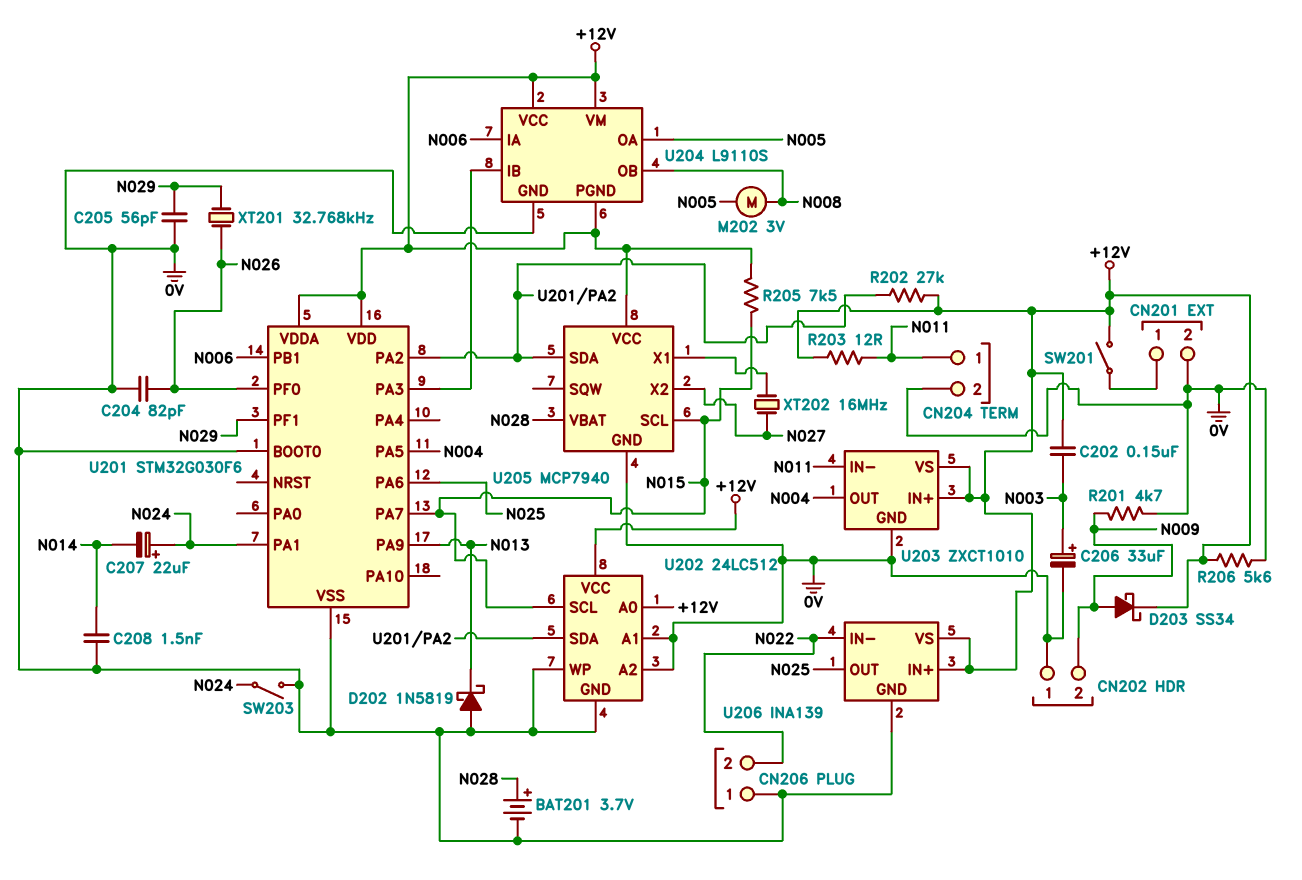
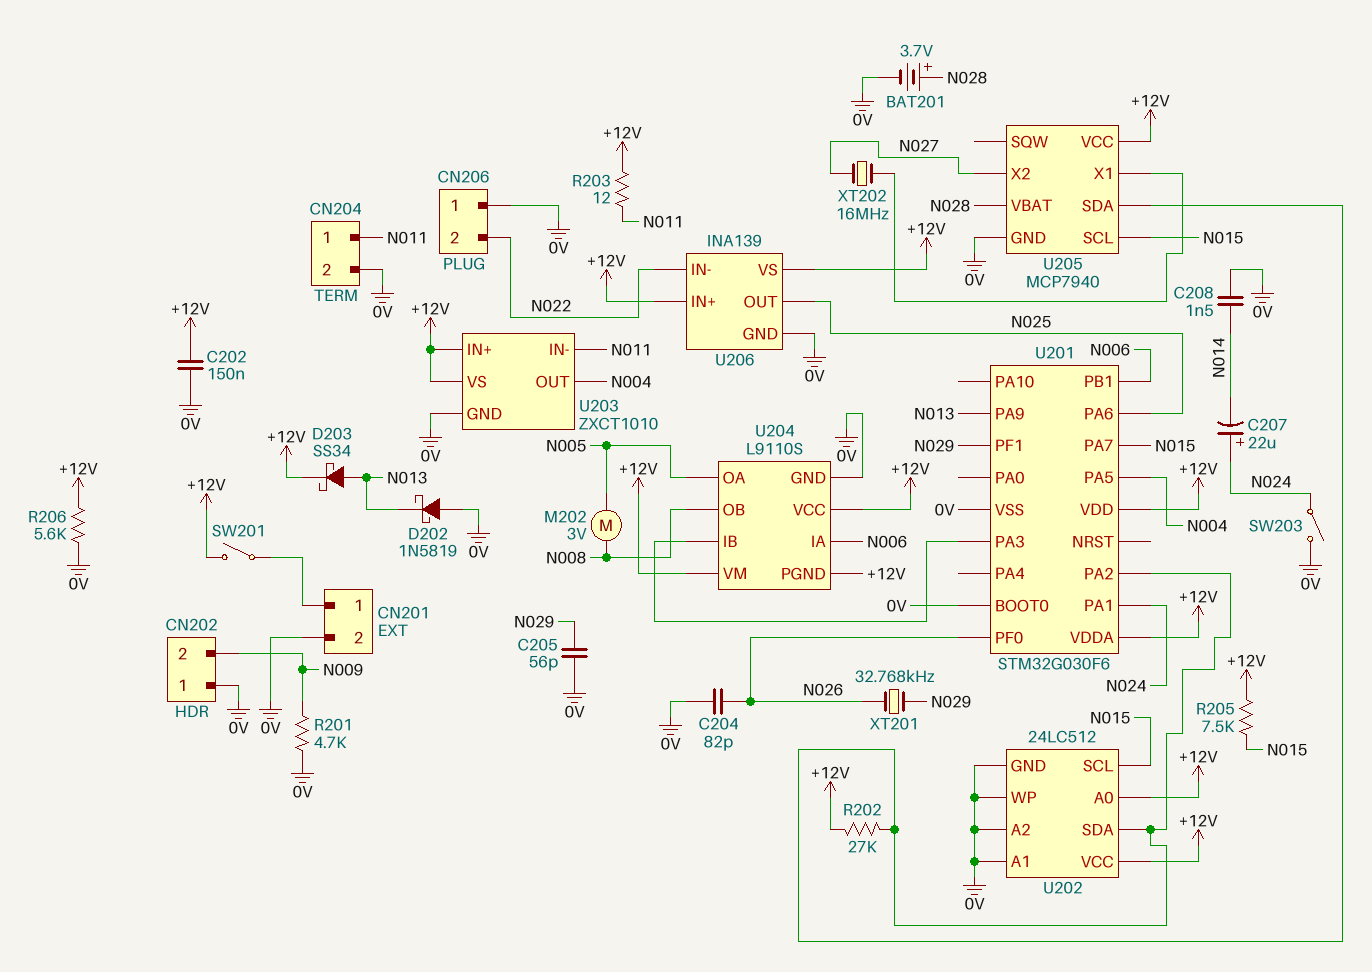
C202: 150nF (+12V, N003) -> 150nF (+12V, 0V)
C206: 33uF (plus N003, minus 0V) -> none
D203: schottky SS34 (A N009, K +12V) -> schottky SS34 (A N013, K +12V)

